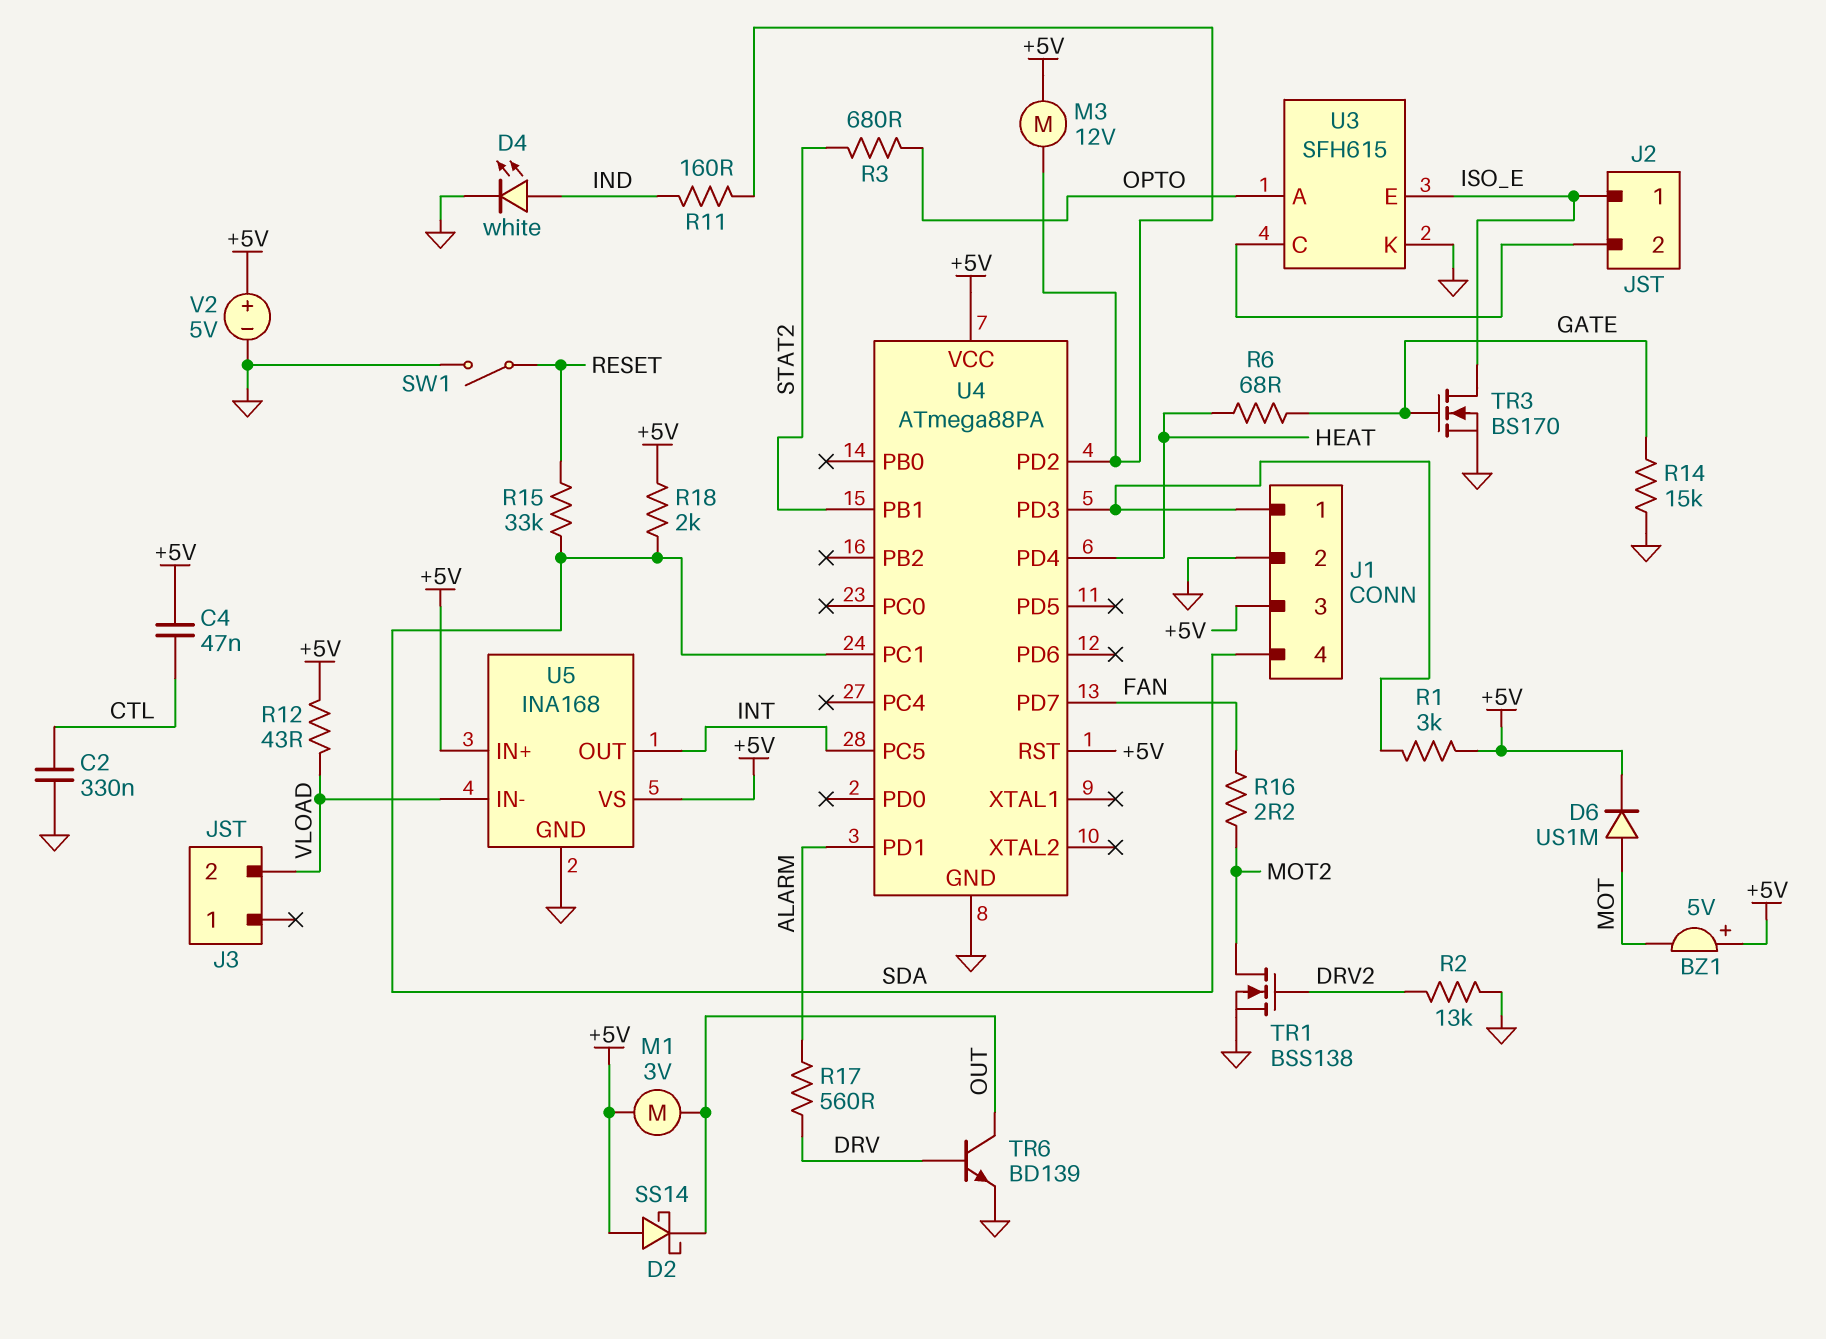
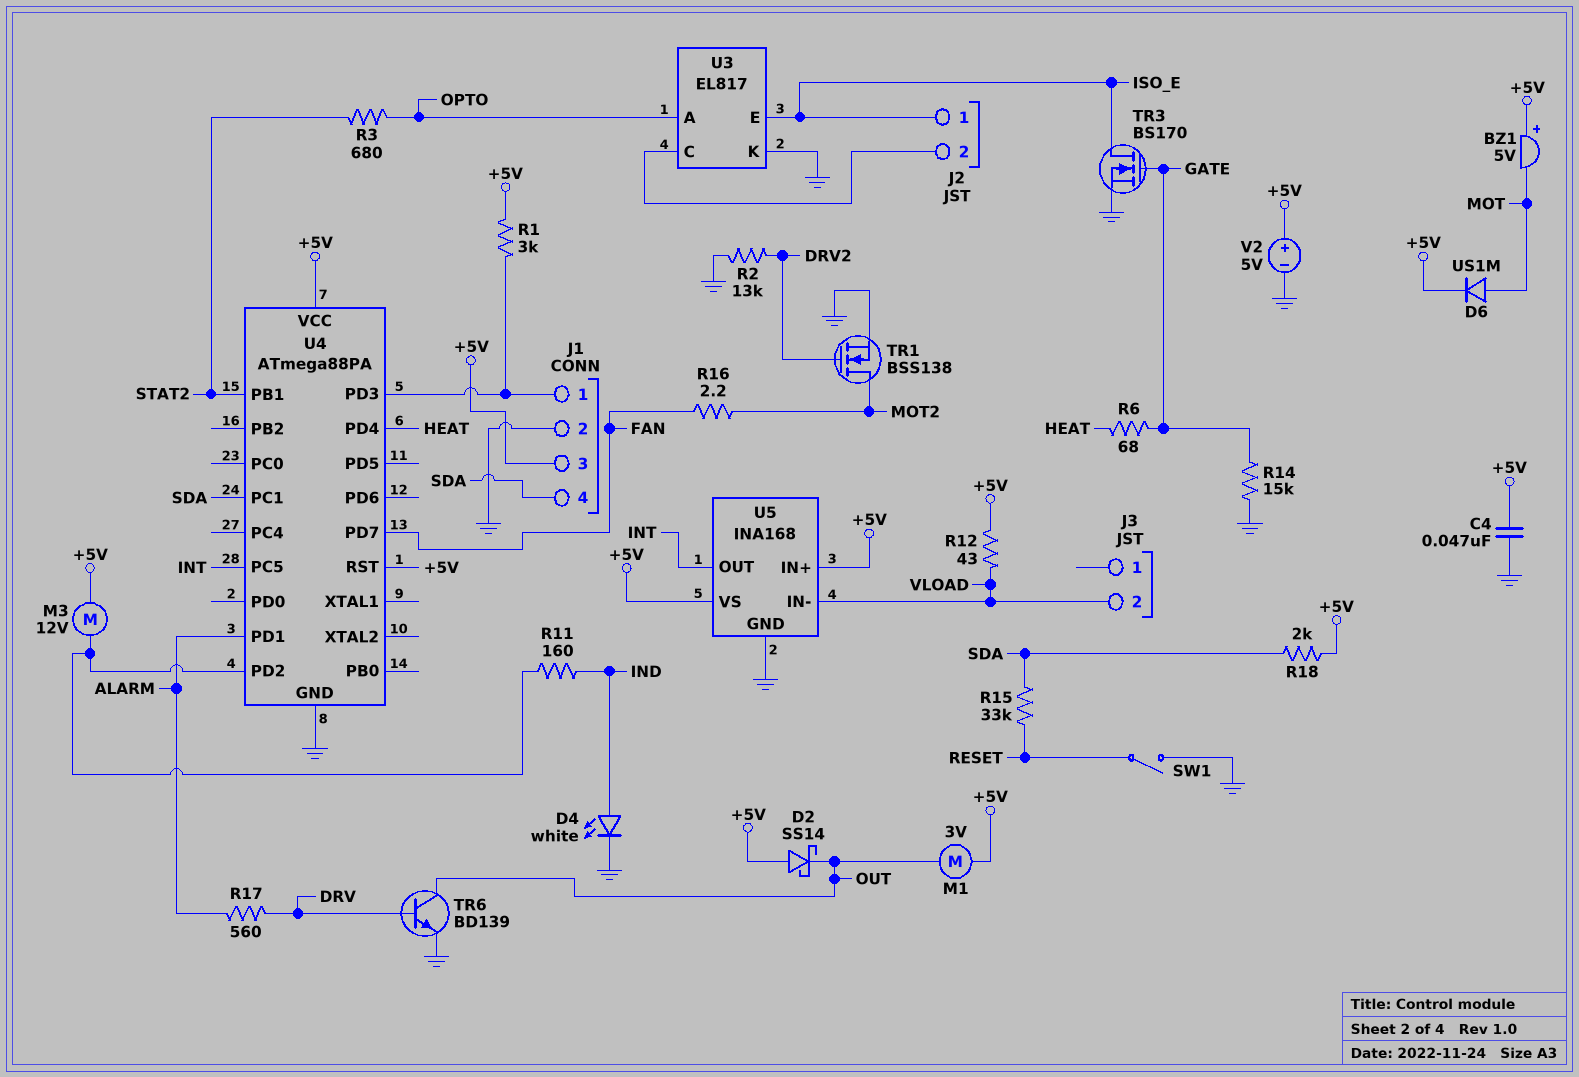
C2: 330nF (CTL, GND) -> none
C4: 47nF (+5V, CTL) -> 47nF (+5V, GND)
U3: SFH615 -> EL817

